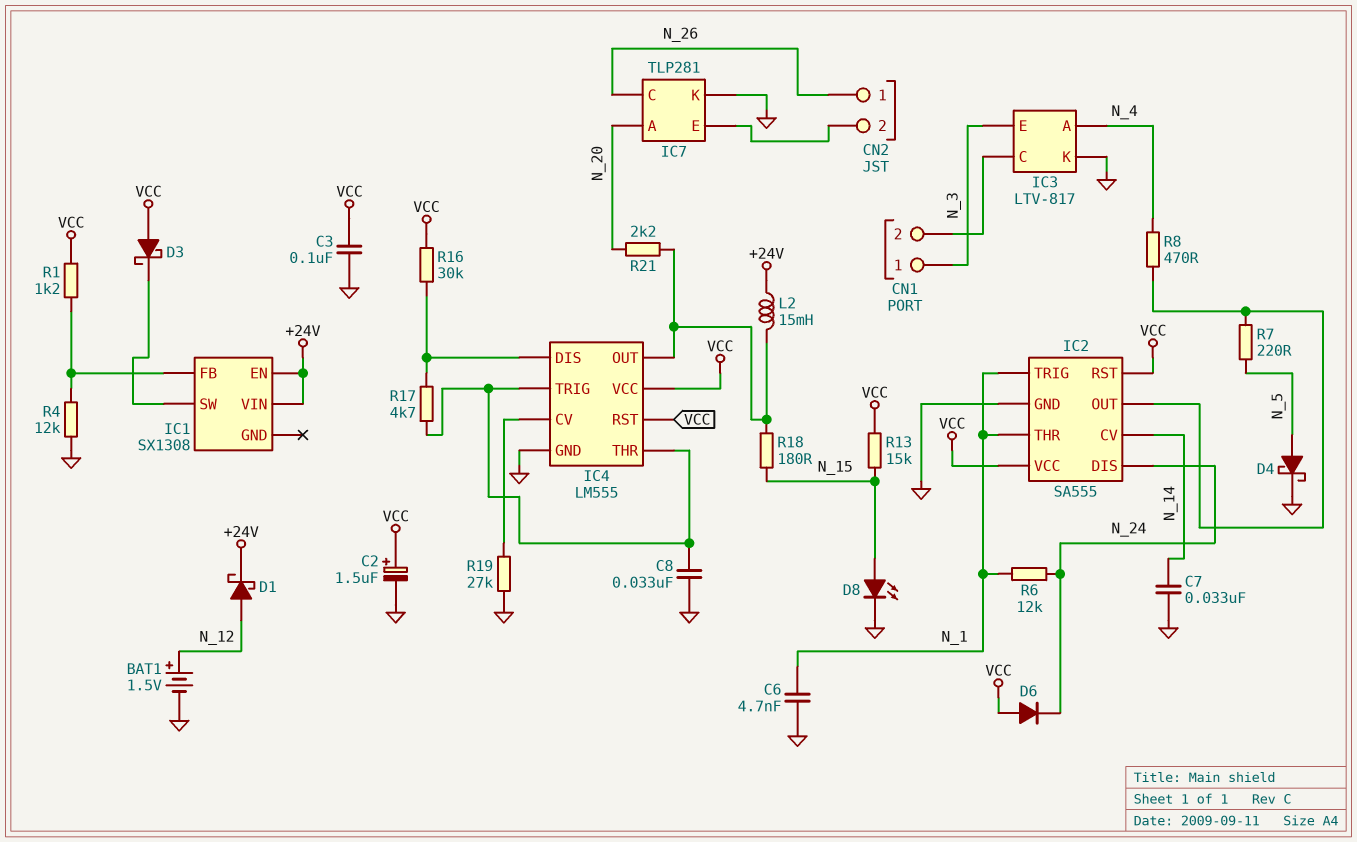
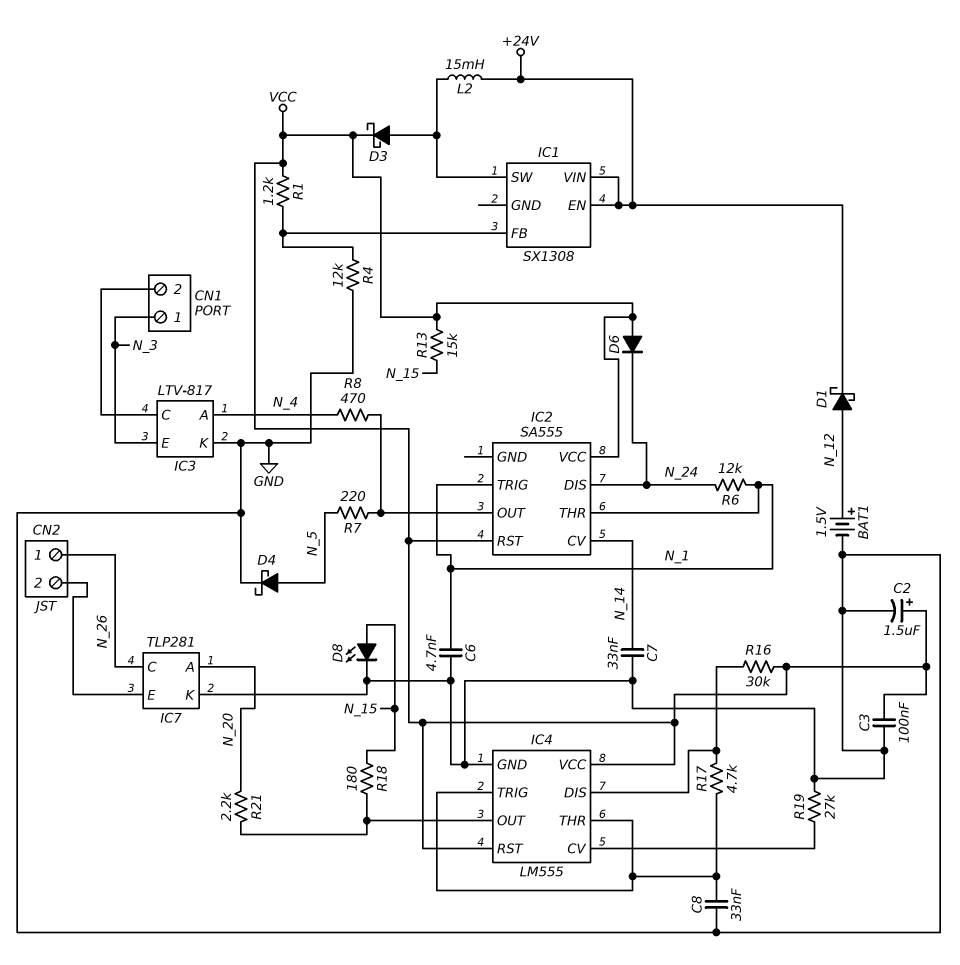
D3: schottky (A VCC, K IC1/SW) -> schottky (A IC1/SW, K VCC)
IC2 pin GND: GND -> none
L2: 15mH (+24V, IC4/OUT) -> 15mH (+24V, IC1/SW)

